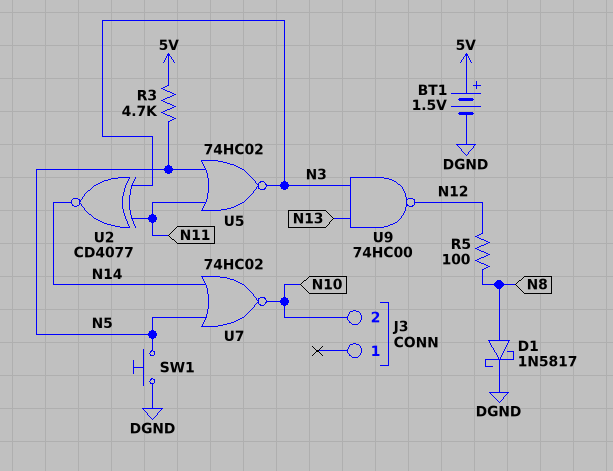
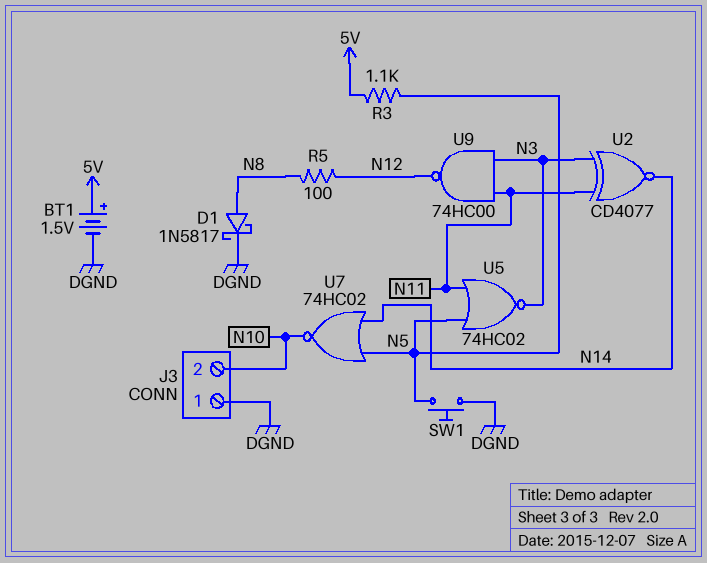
J3 pin 1: none -> DGND
R3: 4.7k (5V, N5) -> 1.1k (5V, N5)
U9: NAND 74HC00 (in N3, in N13, out N12) -> NAND 74HC00 (in N3, in N11, out N12)

